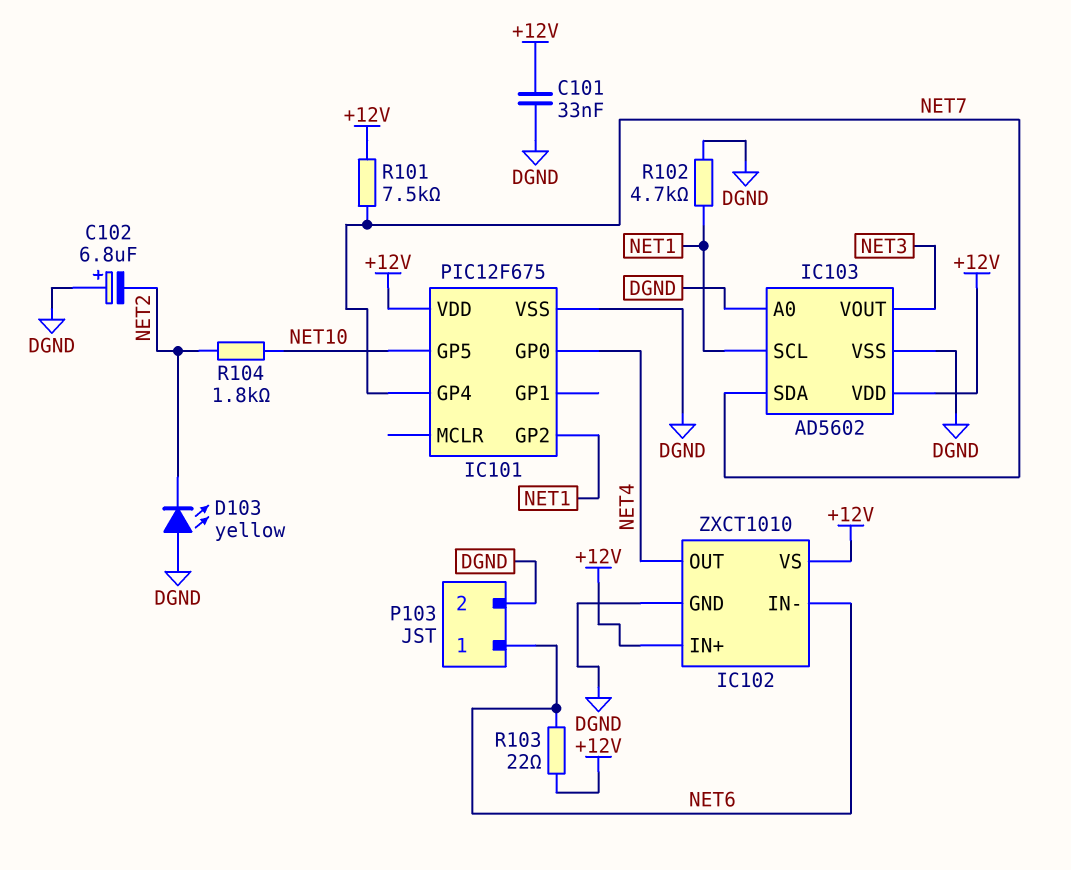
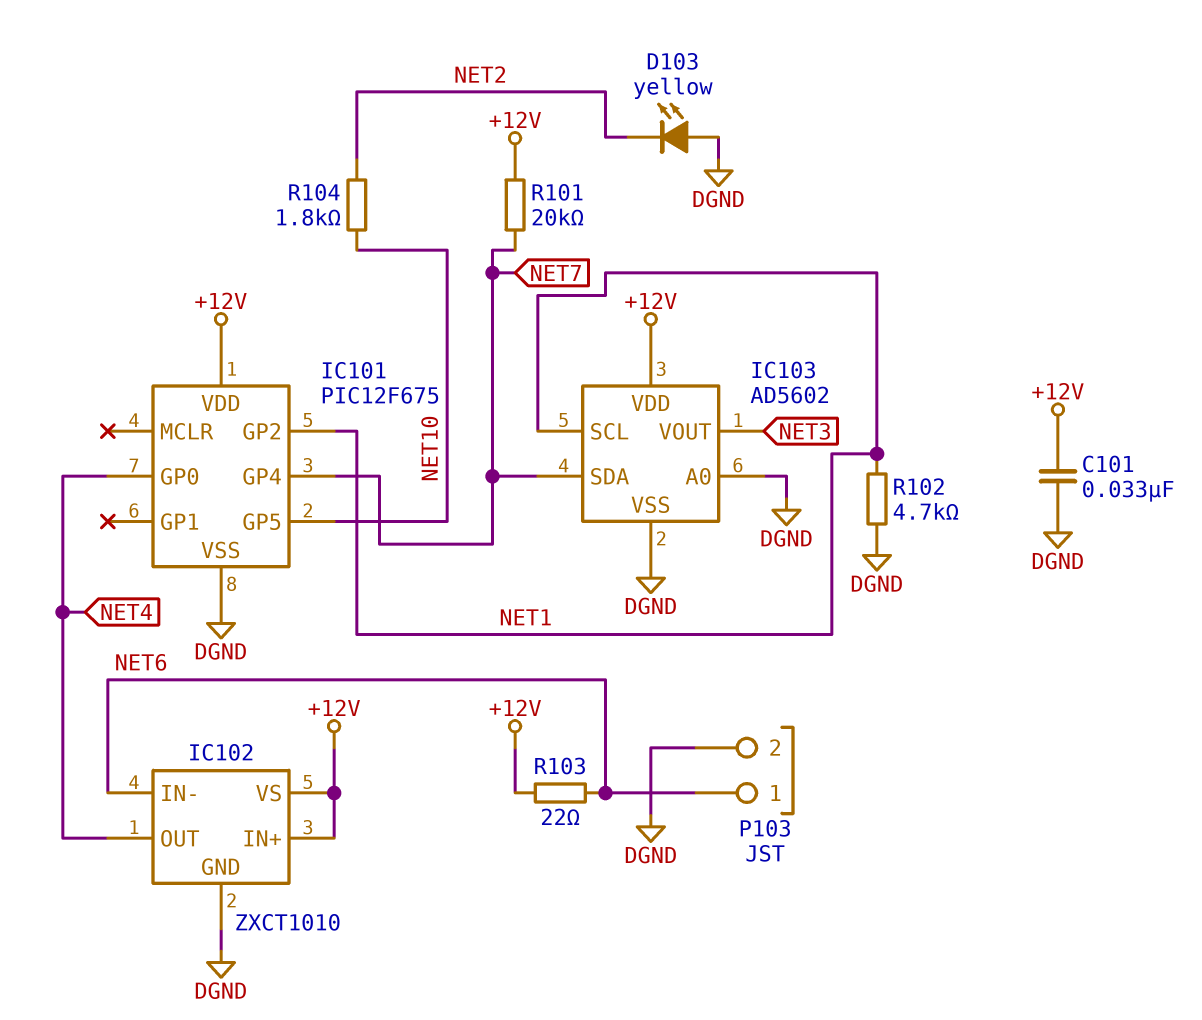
C102: 6.8uF (plus DGND, minus NET2) -> none
R101: 7.5k (+12V, NET7) -> 20k (+12V, NET7)

